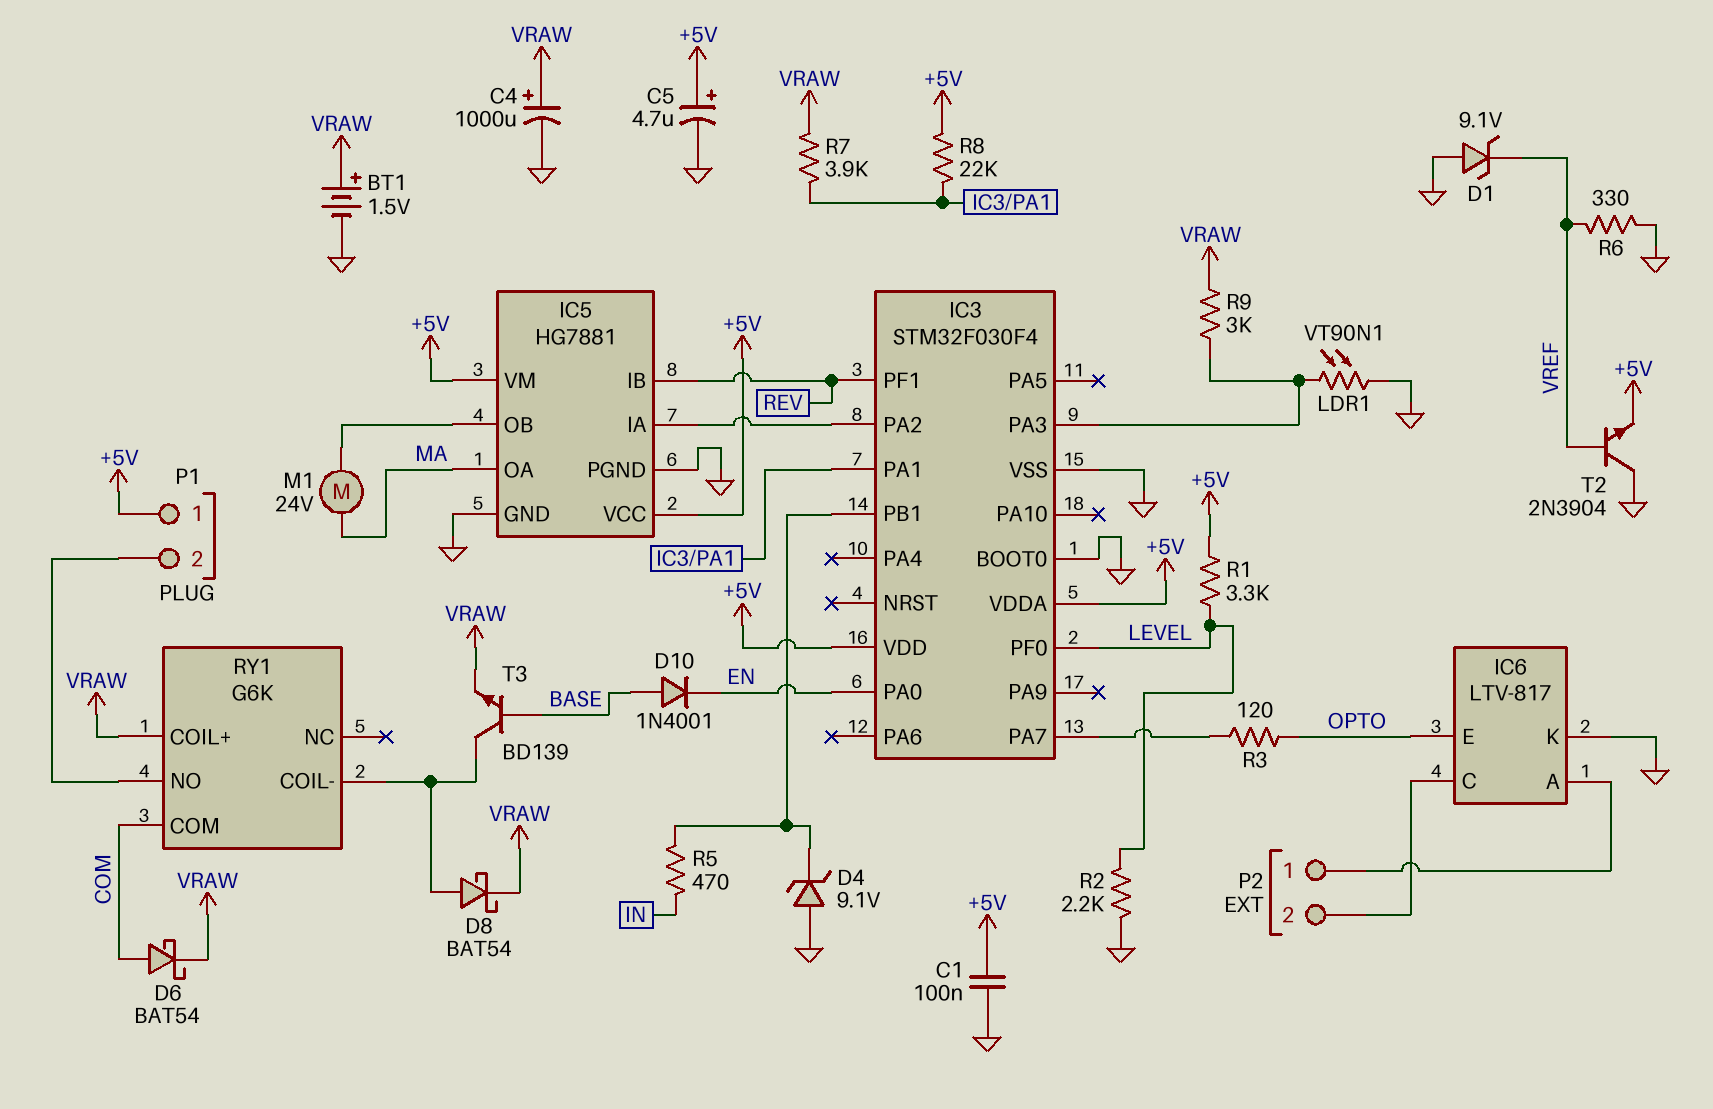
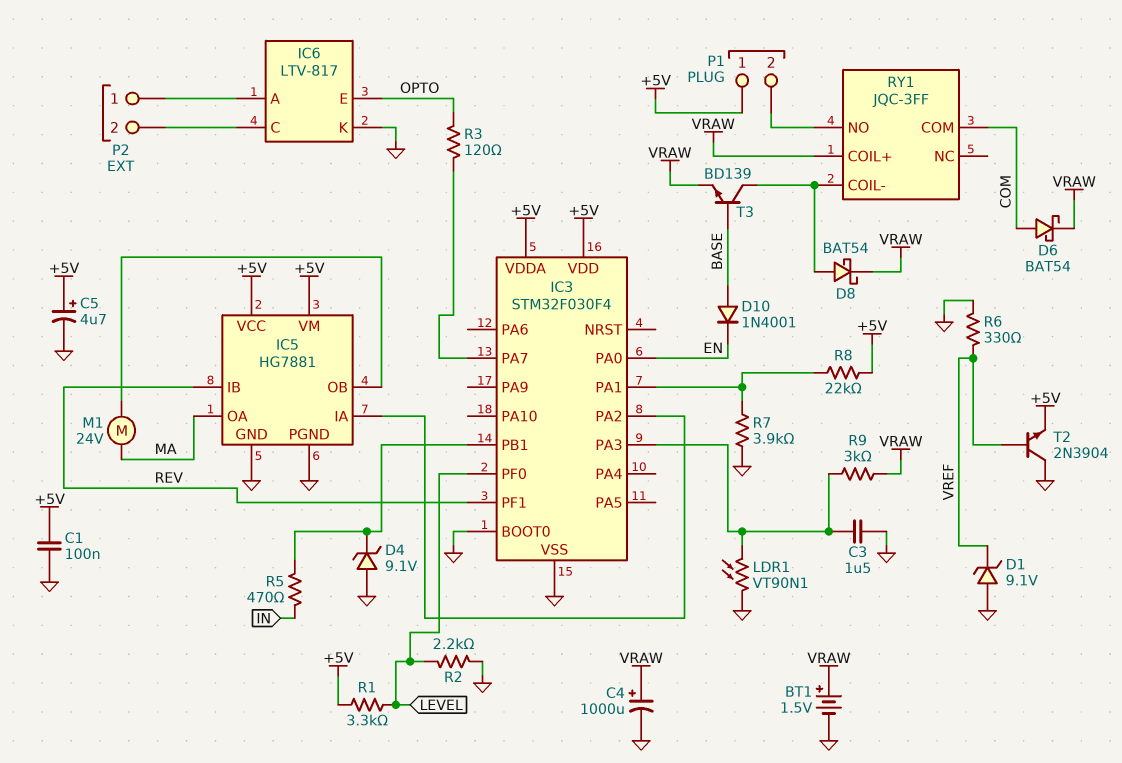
C3: none -> 1.5uF (GND, IC3/PA3)
R7: 3.9k (IC3/PA1, VRAW) -> 3.9k (GND, IC3/PA1)
RY1: G6K -> JQC-3FF

